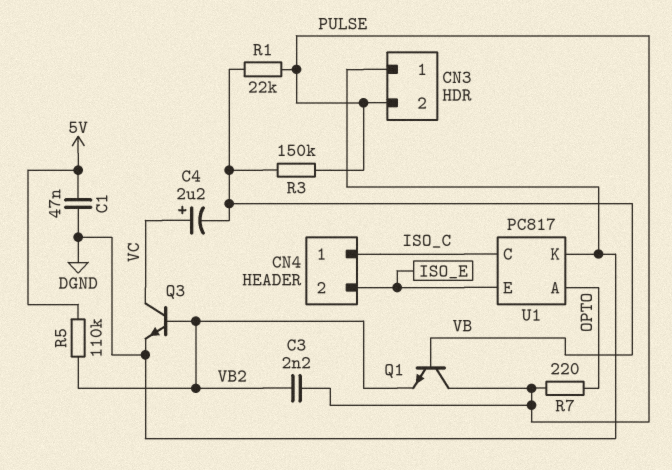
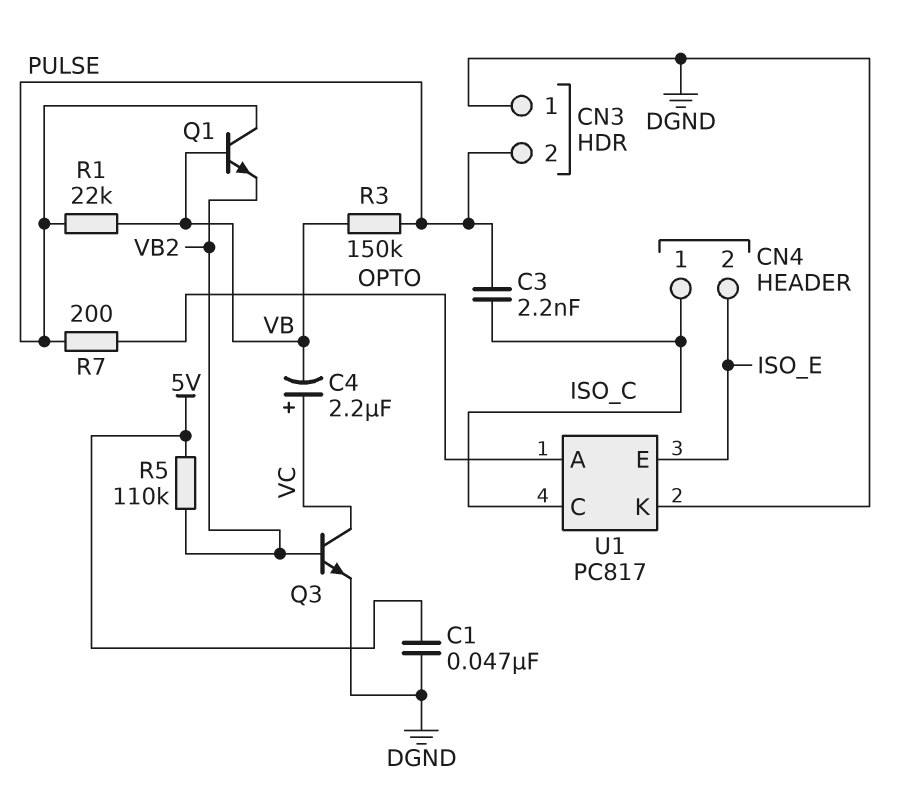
C3: 2.2nF (PULSE, VB2) -> 2.2nF (ISO_C, PULSE)
R7: 220 (OPTO, PULSE) -> 200 (OPTO, PULSE)

